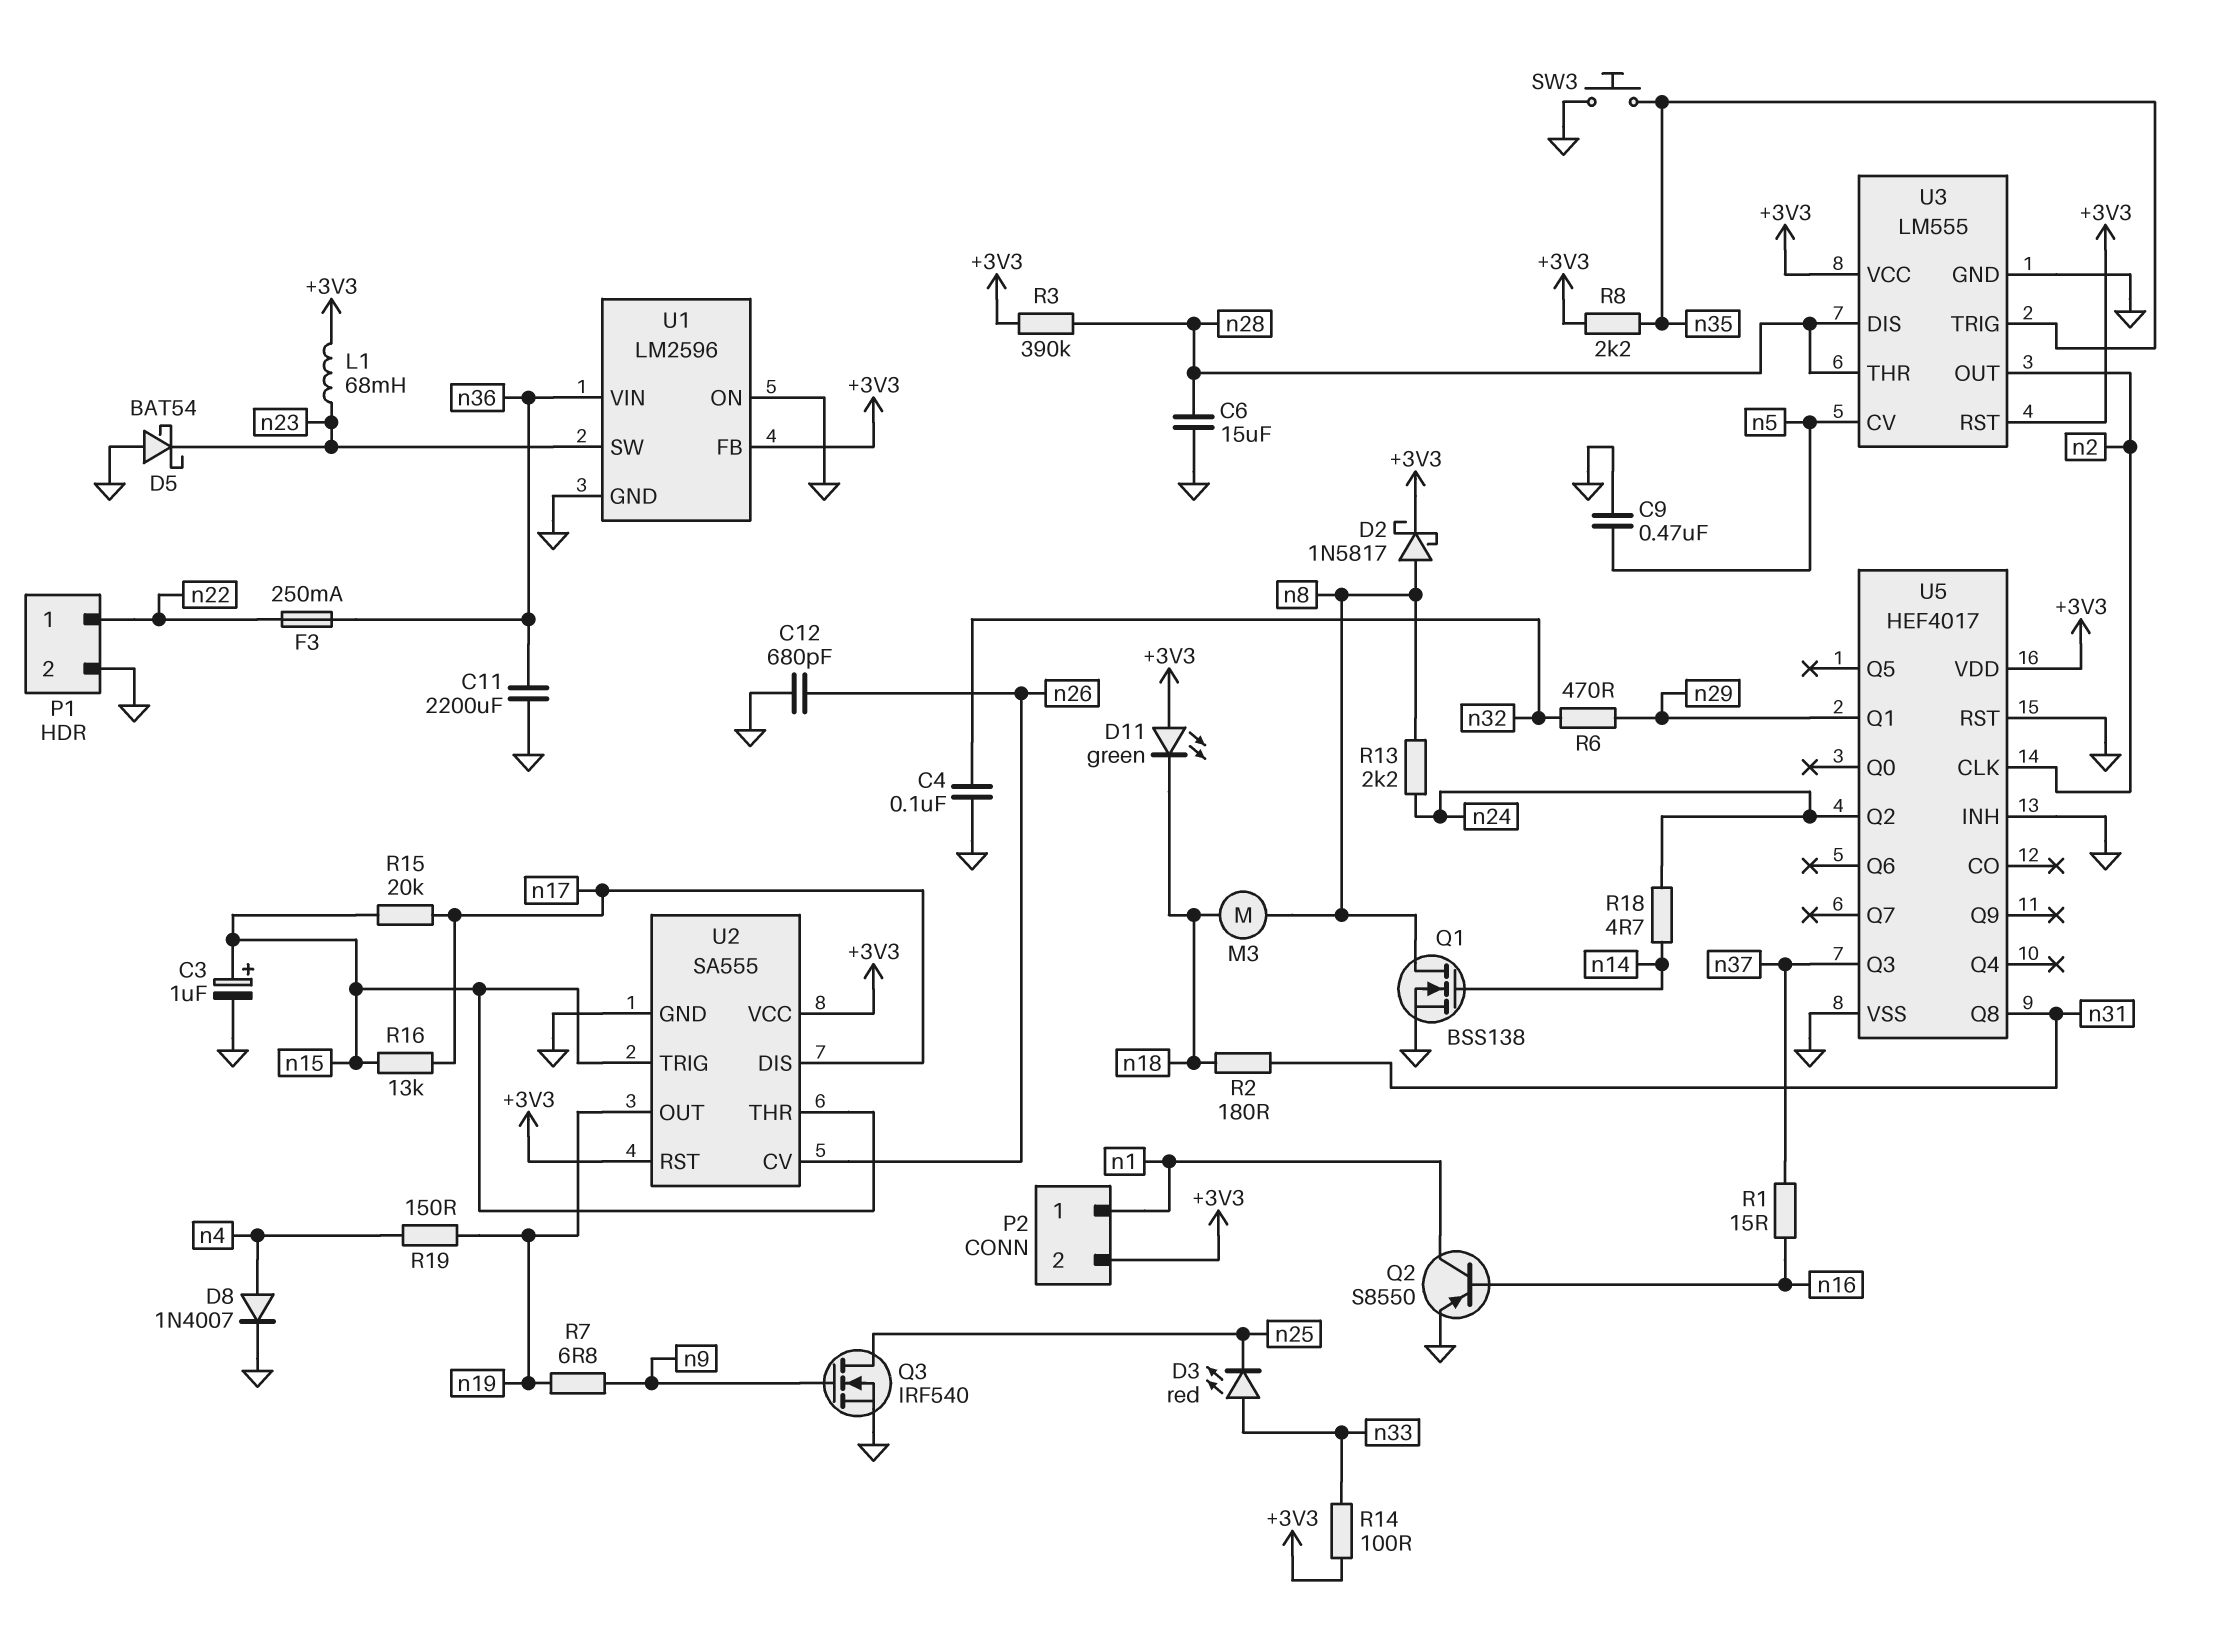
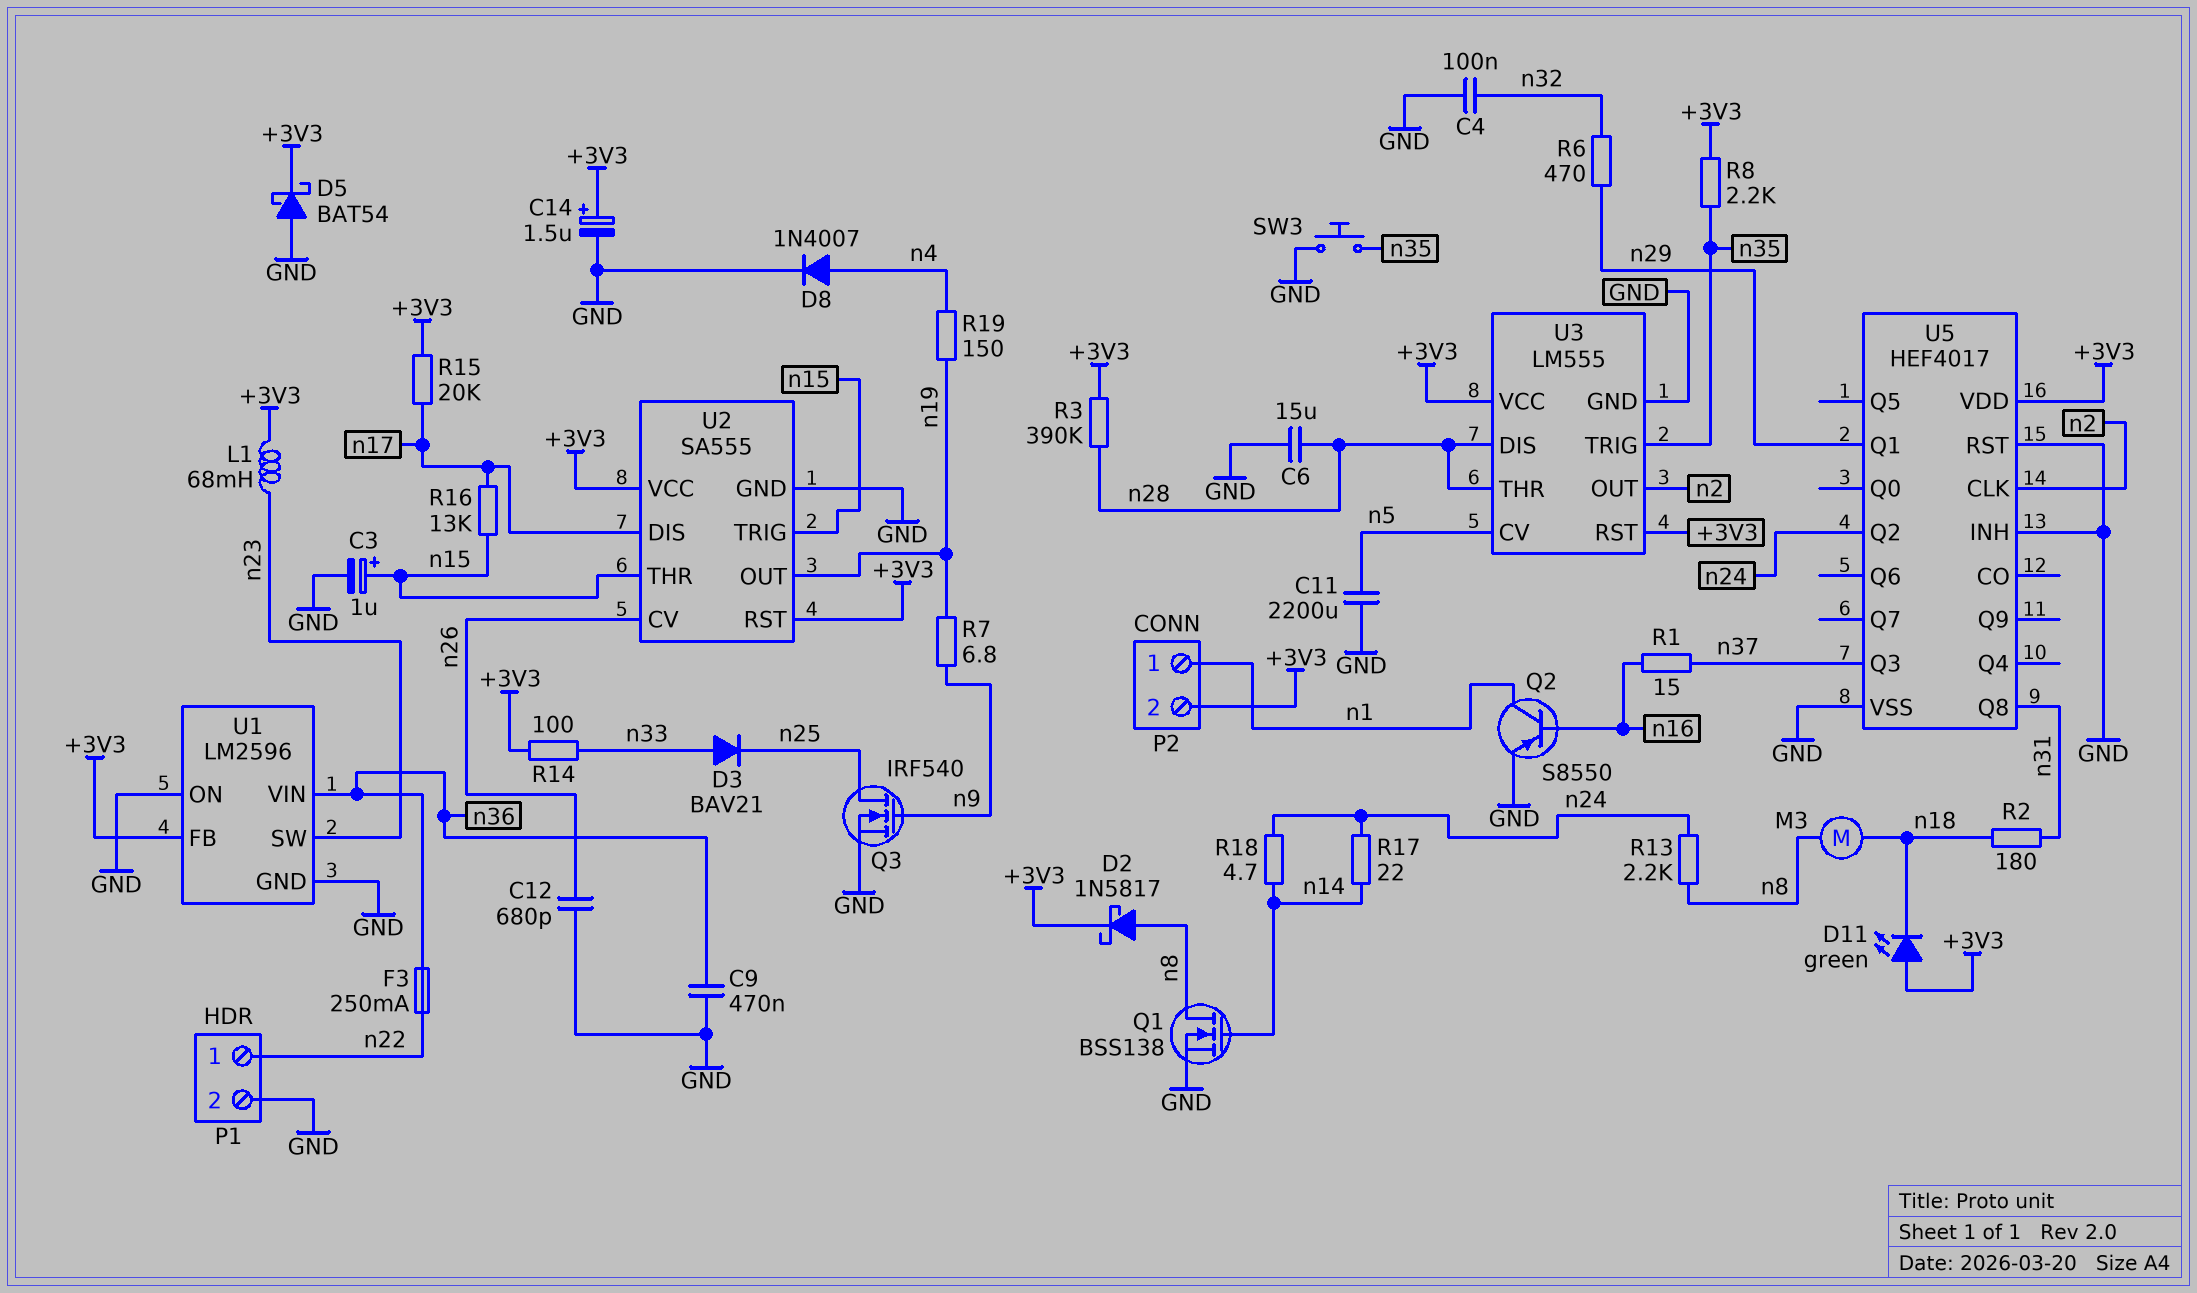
C9: 470nF (GND, n5) -> 470nF (GND, n36)
C11: 2200uF (GND, n36) -> 2200uF (GND, n5)
C14: none -> 1.5uF (plus +3V3, minus GND)
D3: LED red (A n33, K n25) -> diode BAV21 (A n33, K n25)
D5: schottky BAT54 (A GND, K n23) -> schottky BAT54 (A GND, K +3V3)
R15: 20k (n15, n17) -> 20k (+3V3, n17)
R17: none -> 22 (n14, n24)

